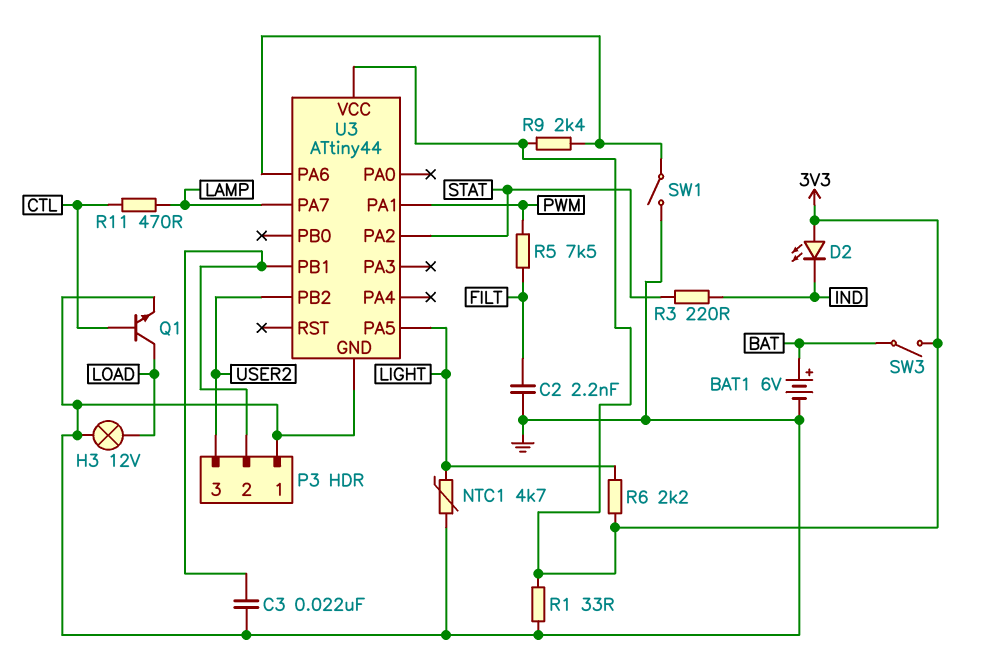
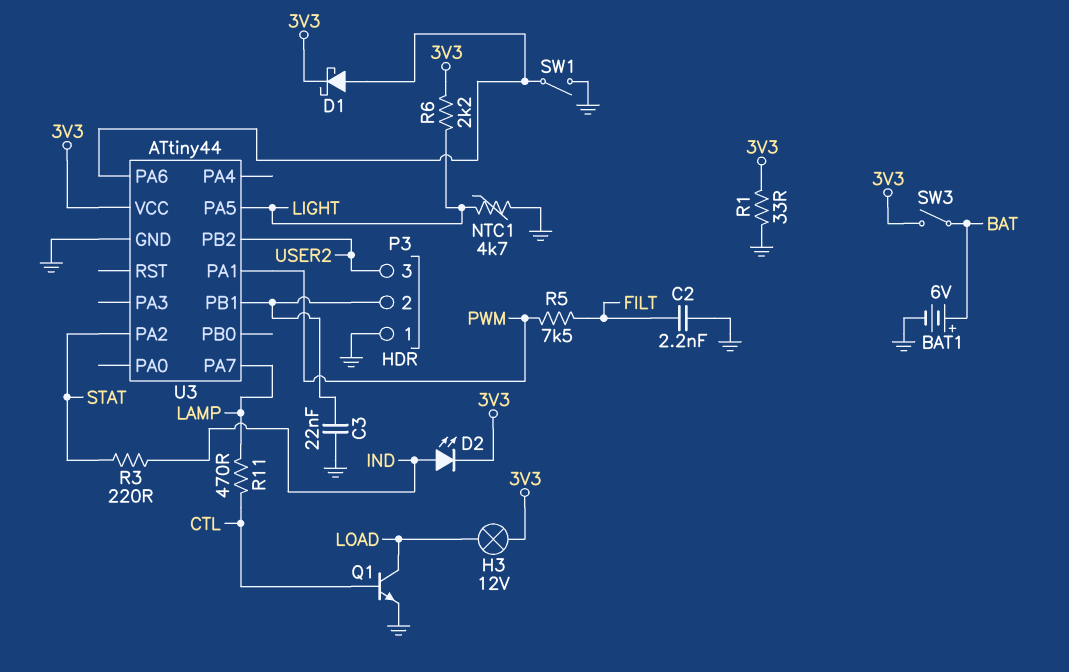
D1: none -> schottky (A U3/PA6, K 3V3)
D2: LED (A 3V3, K IND) -> LED (A IND, K 3V3)
H3: lamp 12V (GND, LOAD) -> lamp 12V (3V3, LOAD)
R9: 2.4k (3V3, U3/PA6) -> none

